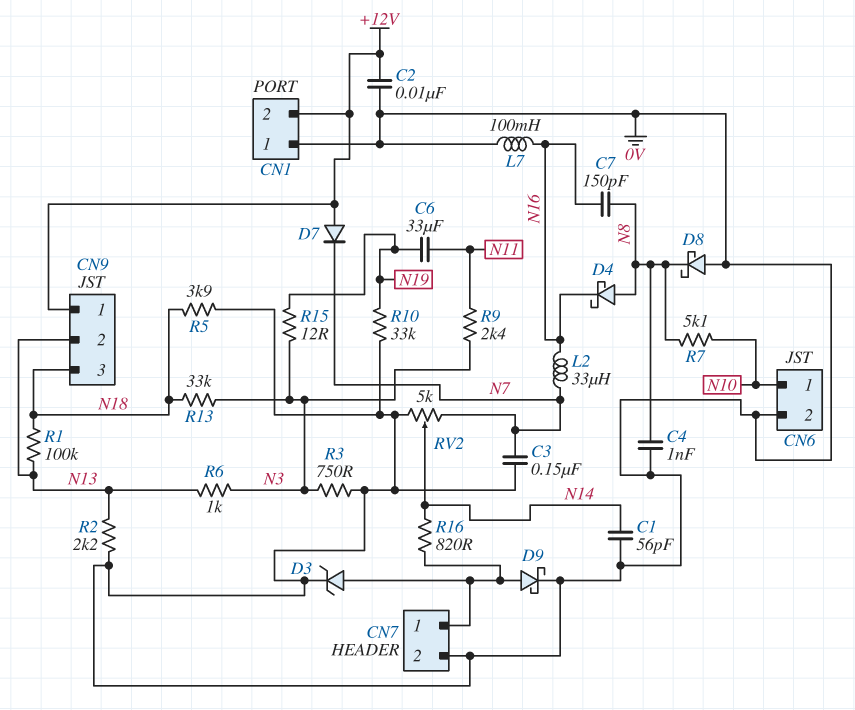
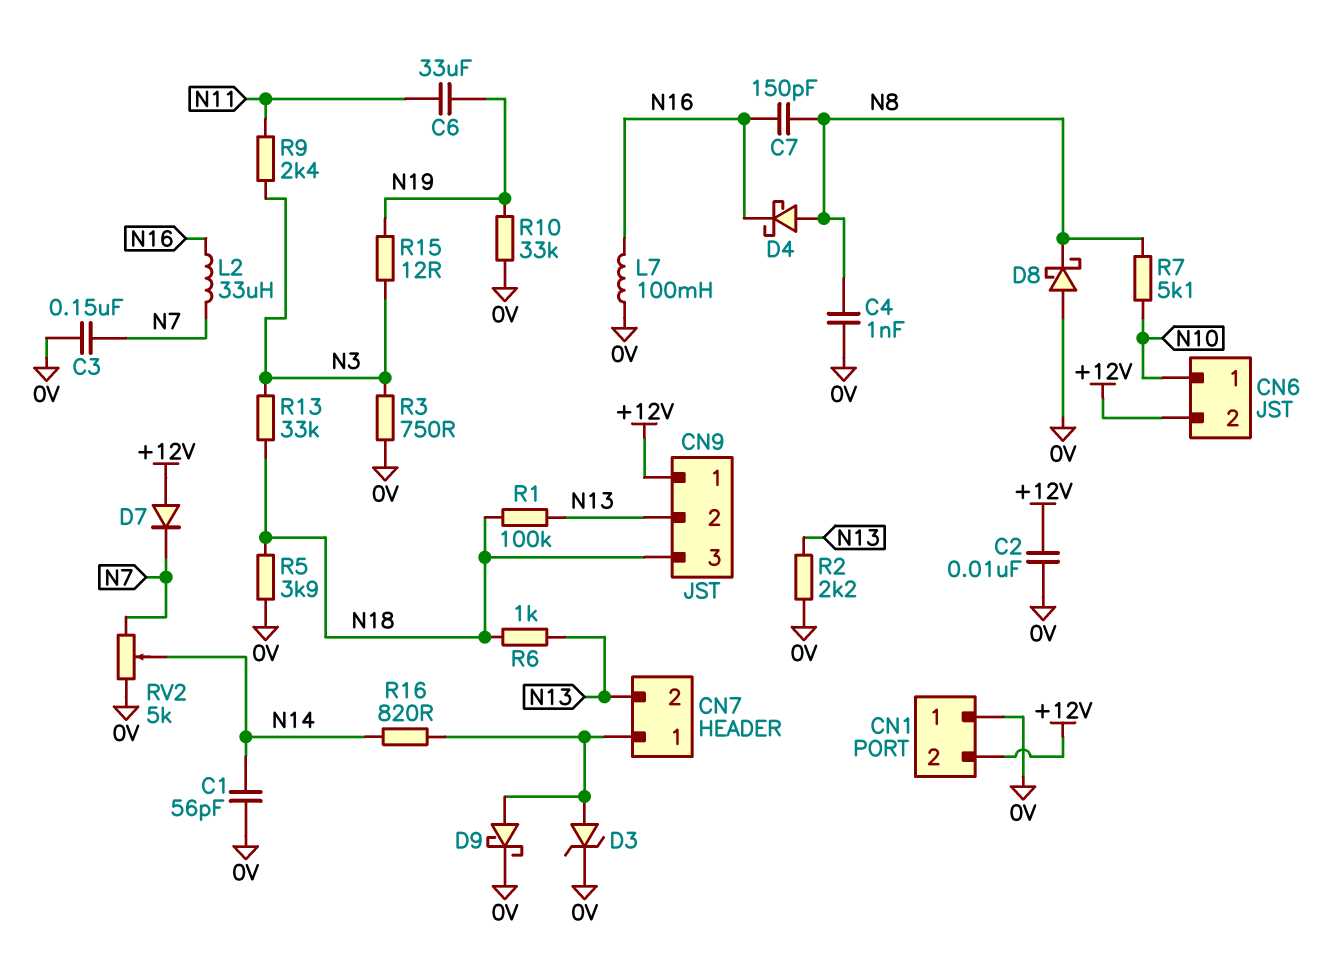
CN6 pin 2: 0V -> +12V
CN7 pin 2: 0V -> N13
R6: 1k (N3, N13) -> 1k (N13, N18)

